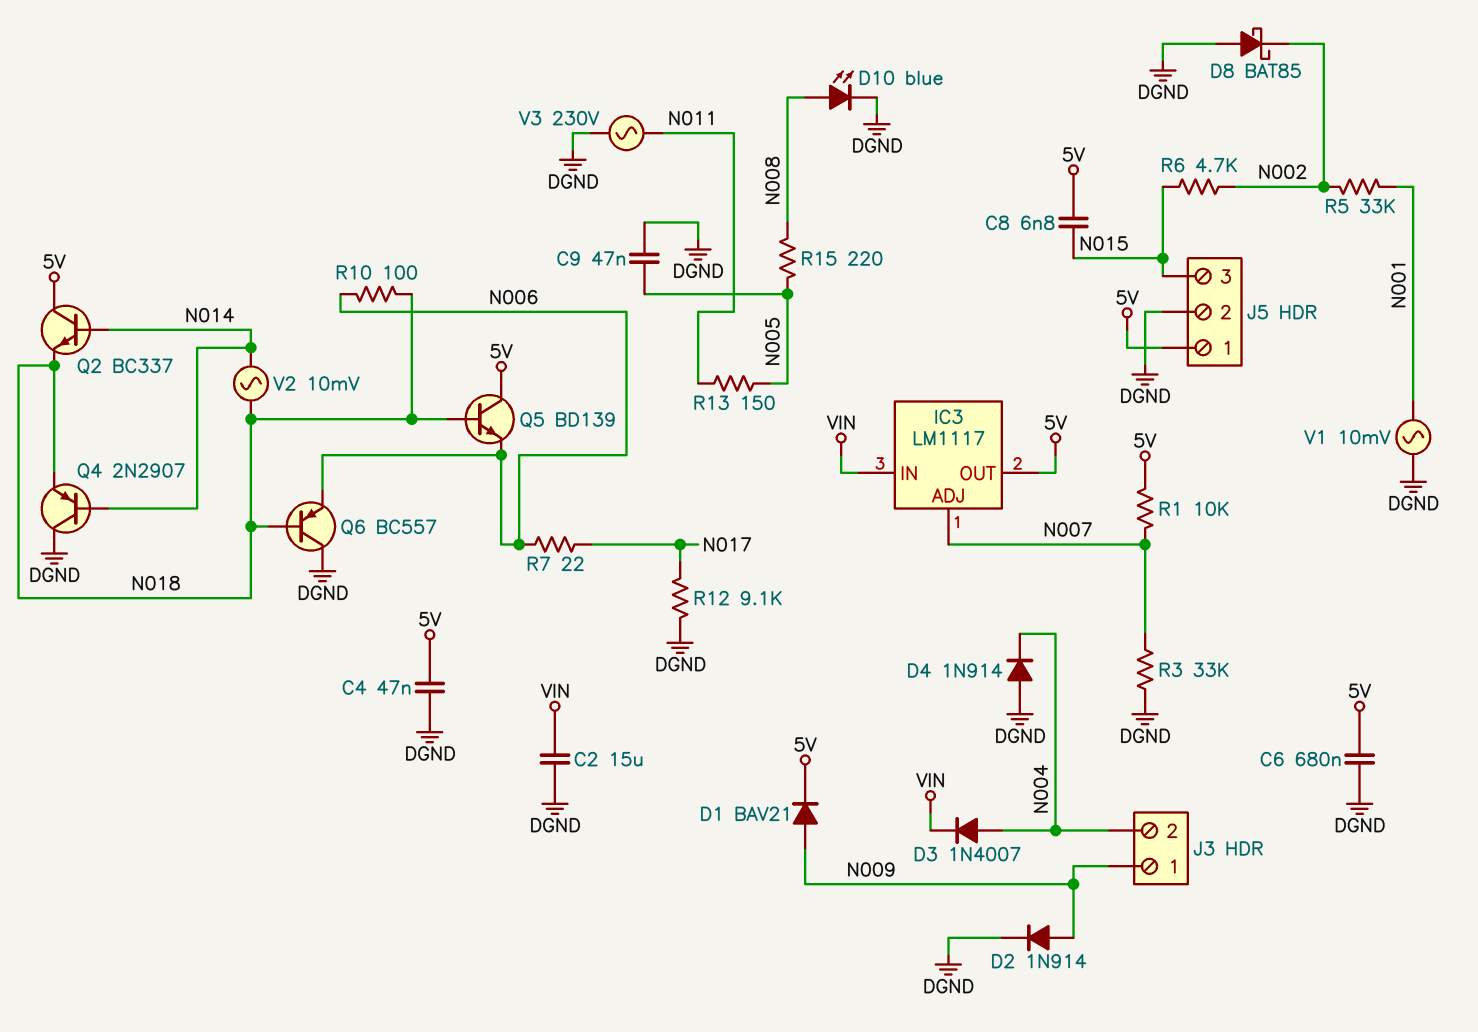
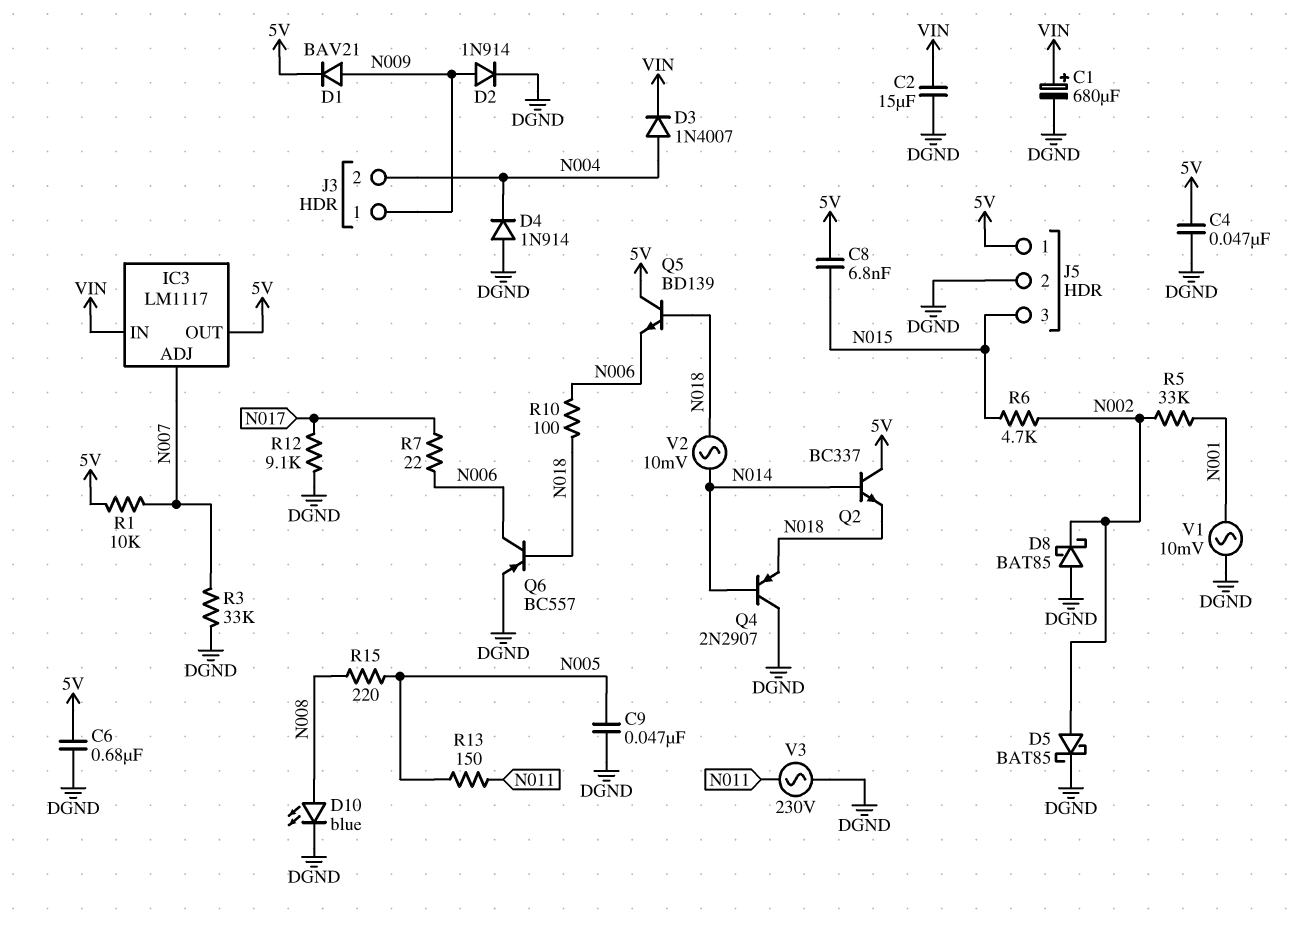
C1: none -> 680uF (plus VIN, minus DGND)
D5: none -> schottky BAT85 (A N002, K DGND)
Q6: PNP BC557 (B N018, C DGND, E N006) -> PNP BC557 (B N018, C N006, E DGND)

